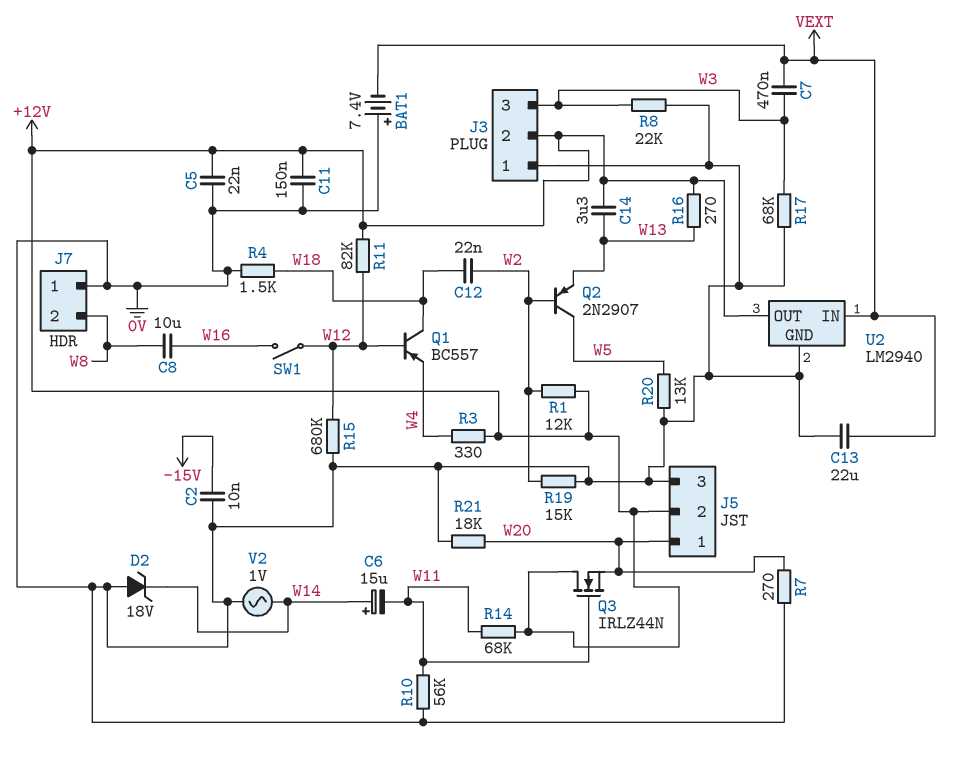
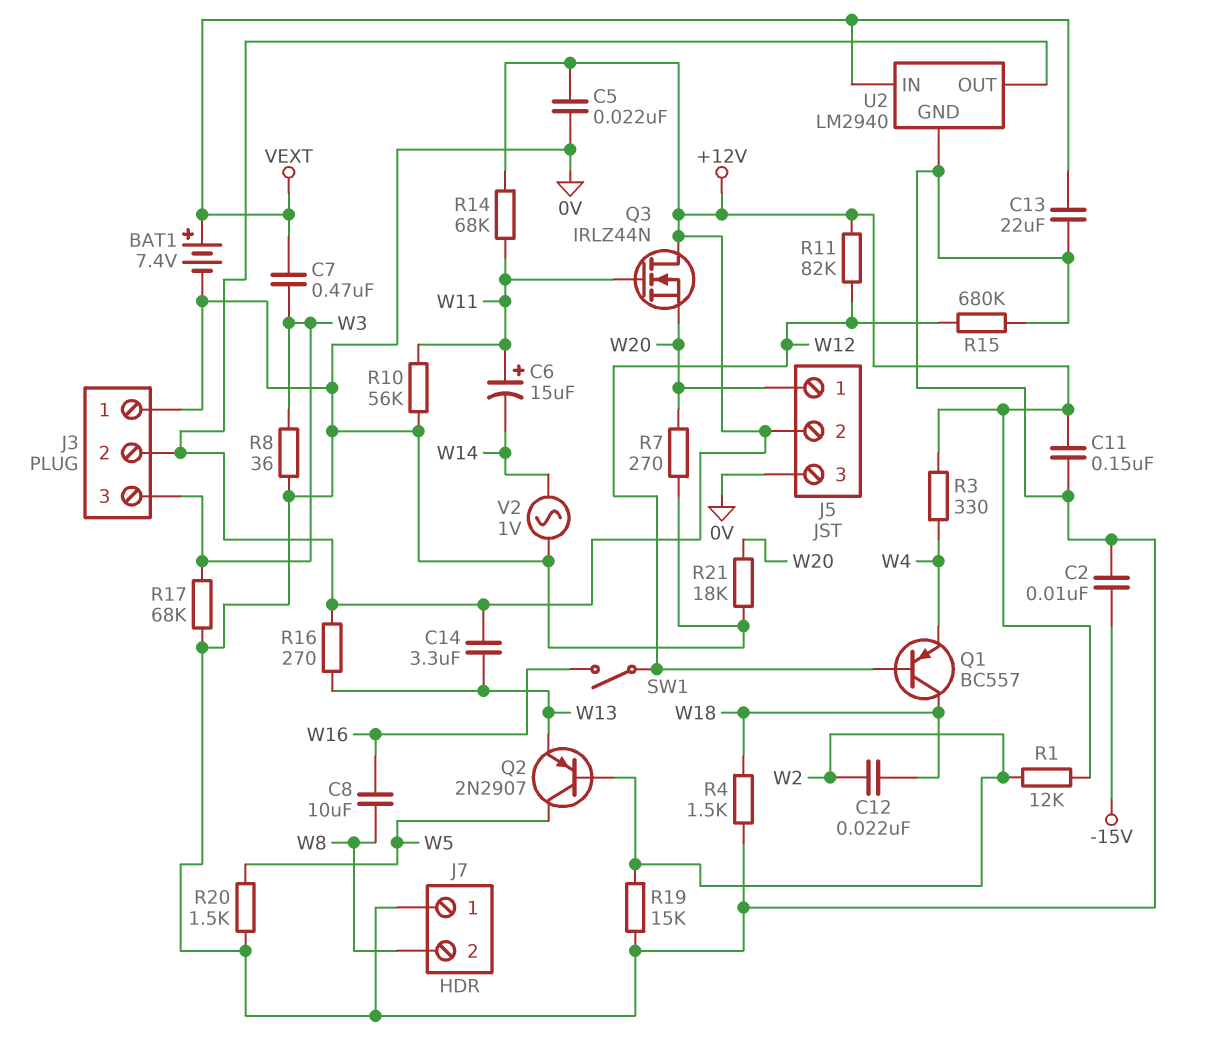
BAT1: 7.4V (plus 0V, minus VEXT) -> 7.4V (plus VEXT, minus 0V)
C6: 15uF (plus W14, minus W11) -> 15uF (plus W11, minus W14)
D2: zener 18V (A 0V, K W14) -> none
R8: 22k (0V, W3) -> 36 (0V, W3)
R20: 13k (0V, W5) -> 1.5k (0V, W5)

